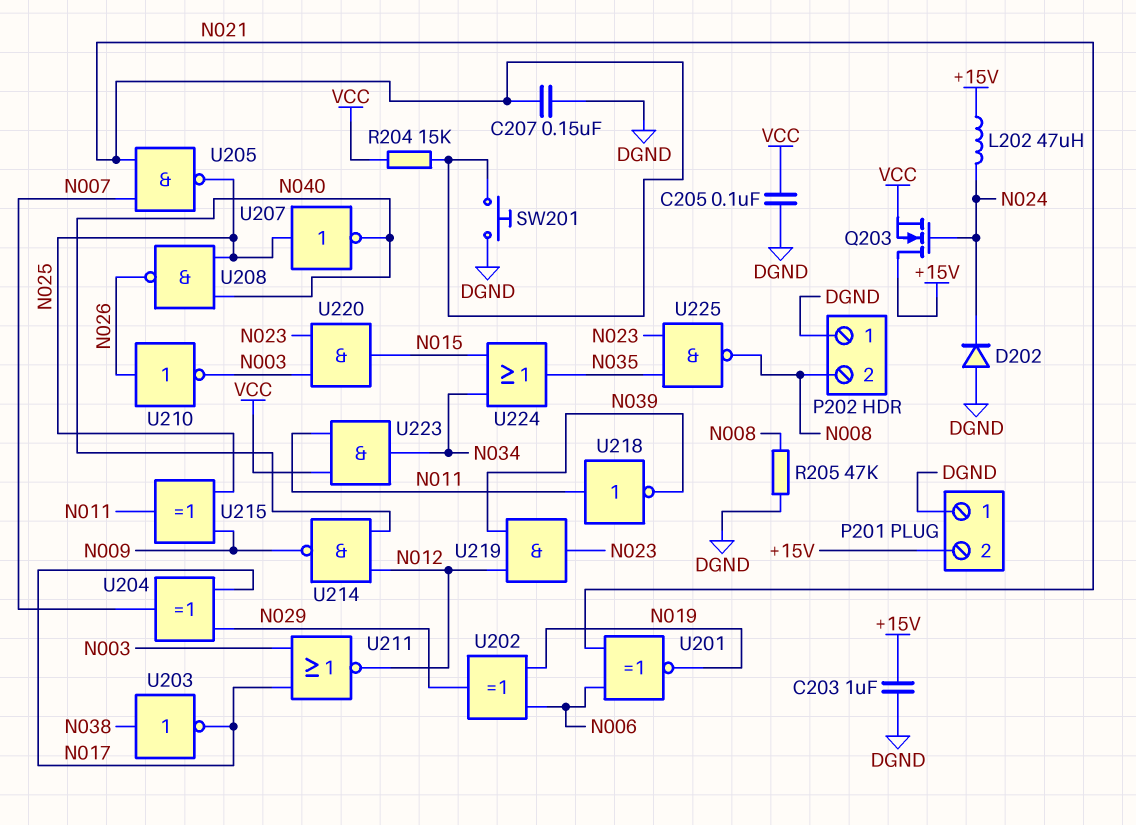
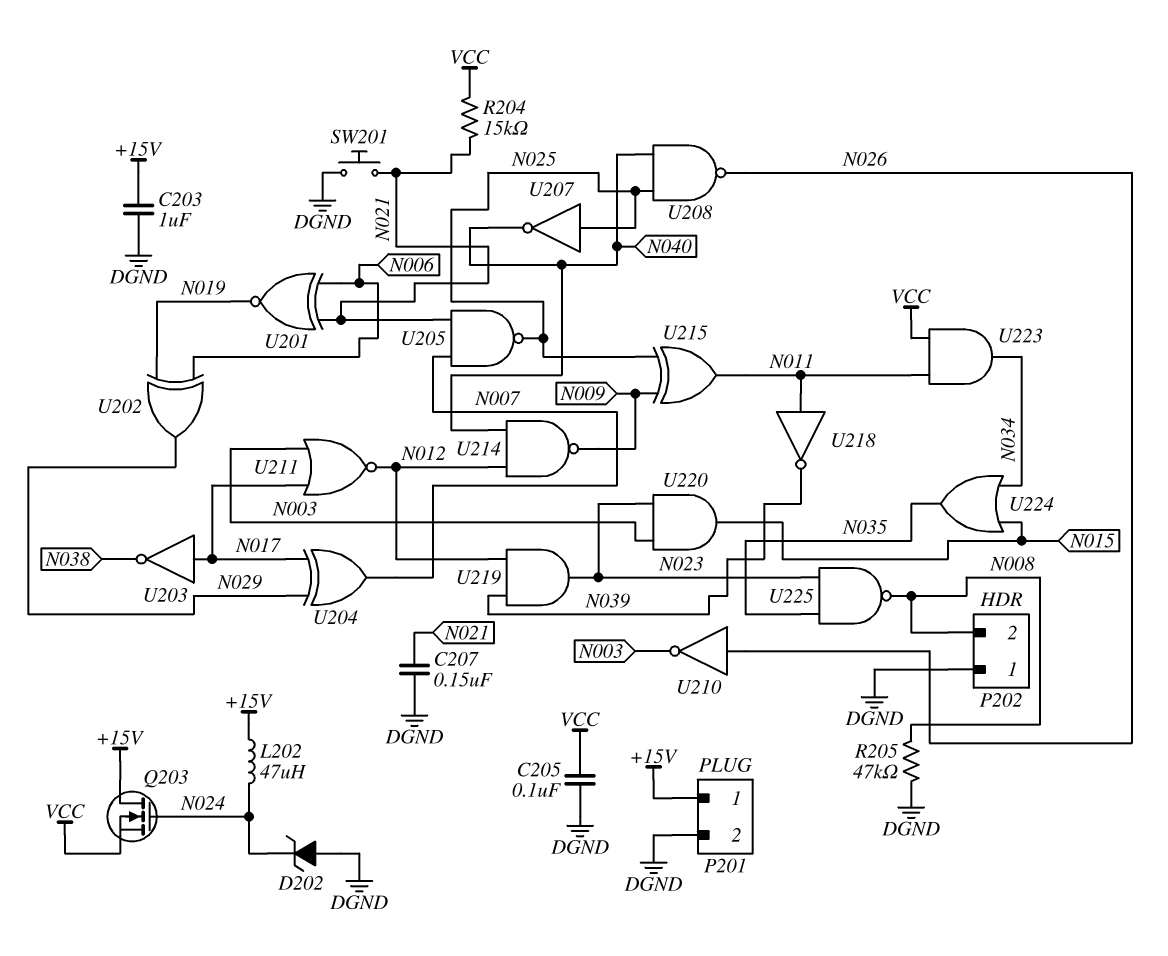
D202: diode (A DGND, K N024) -> zener (A DGND, K N024)
P201 pin 1: DGND -> +15V
P201 pin 2: +15V -> DGND
U203: NOT (in N038, out N017) -> NOT (in N017, out N038)

